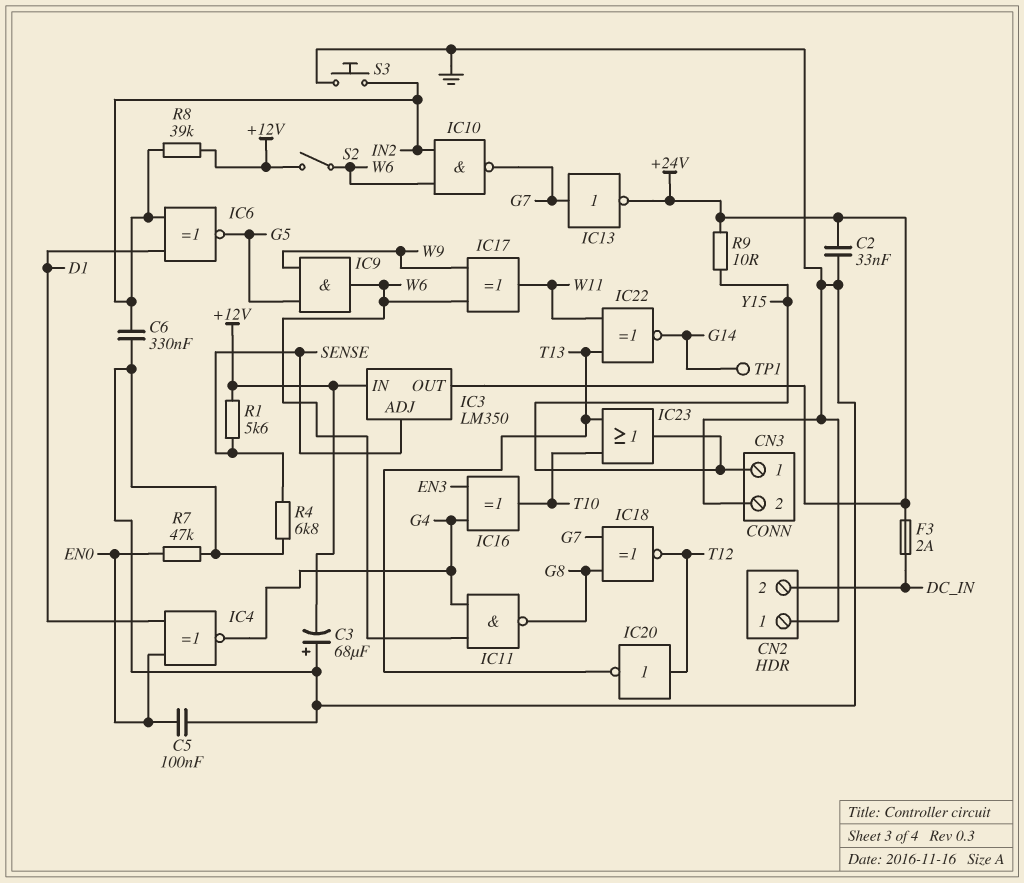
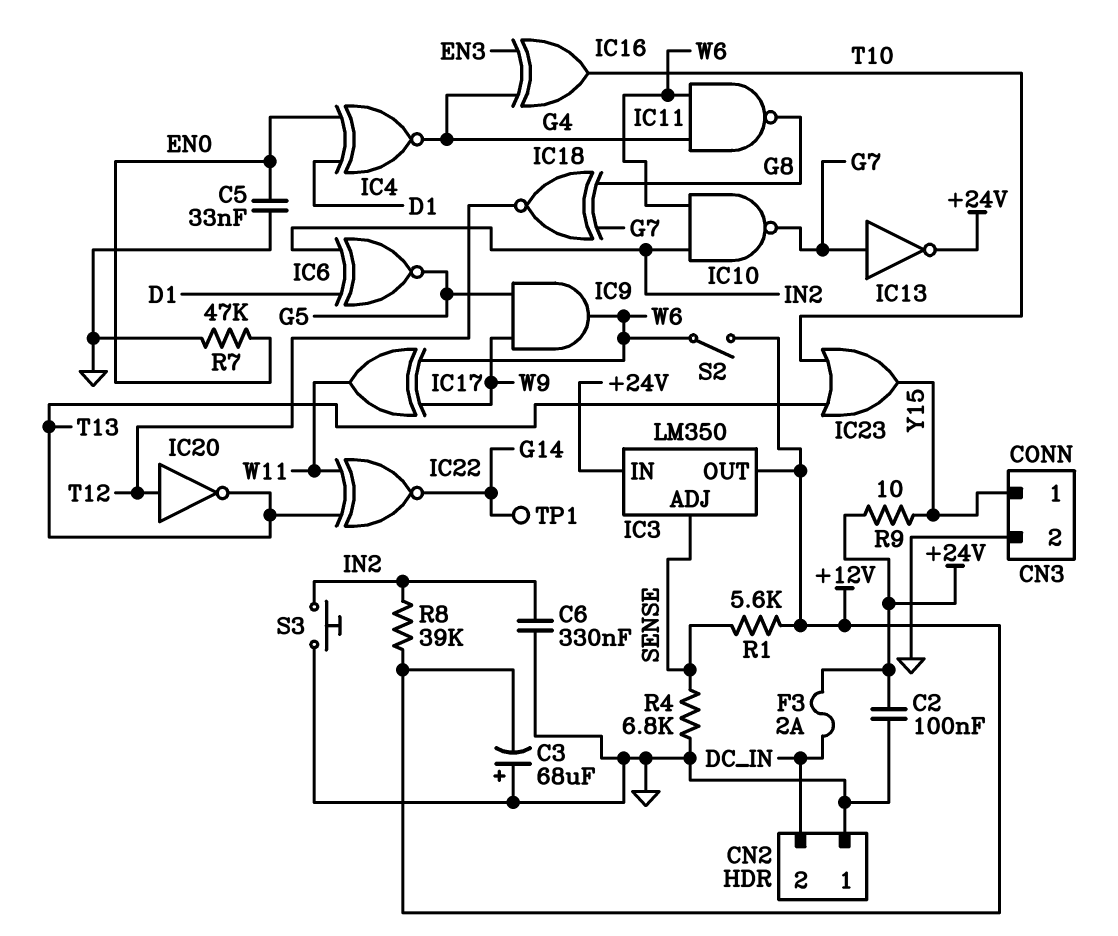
C2: 33nF (+24V, GND) -> 100nF (+24V, GND)
C5: 100nF (EN0, GND) -> 33nF (EN0, GND)
IC3 pin IN: +12V -> +24V
IC3 pin OUT: +24V -> +12V

